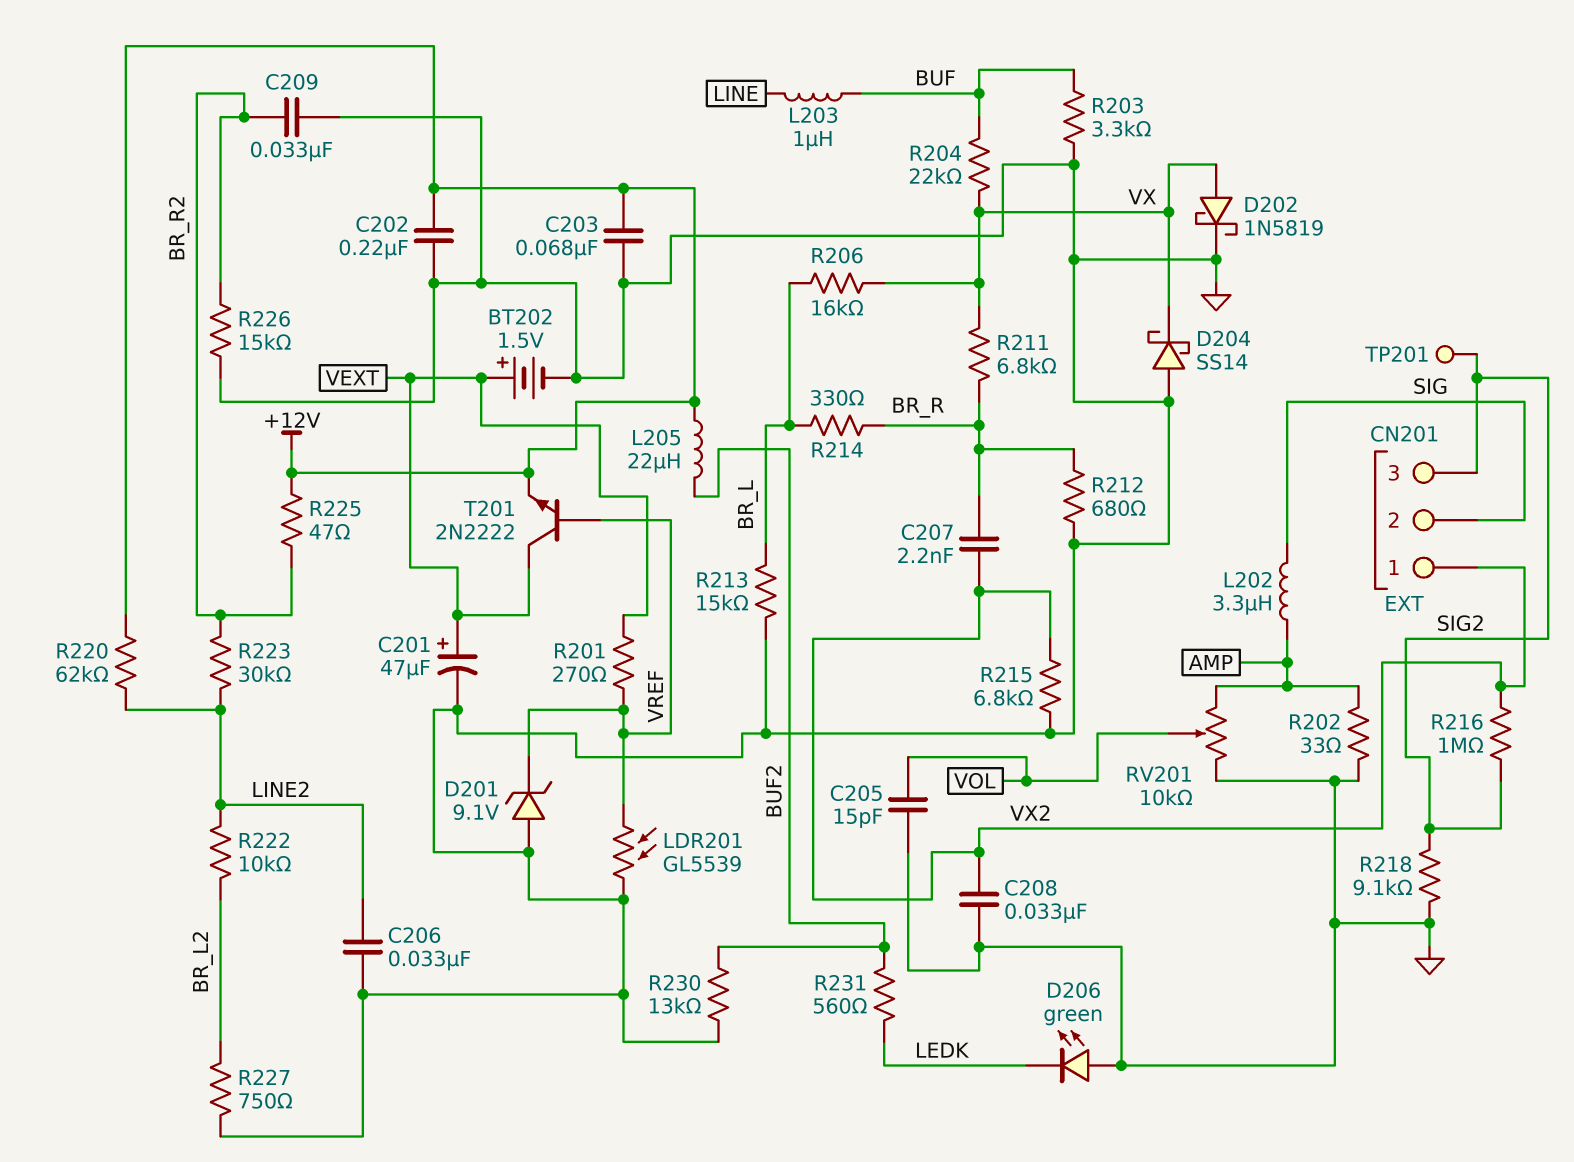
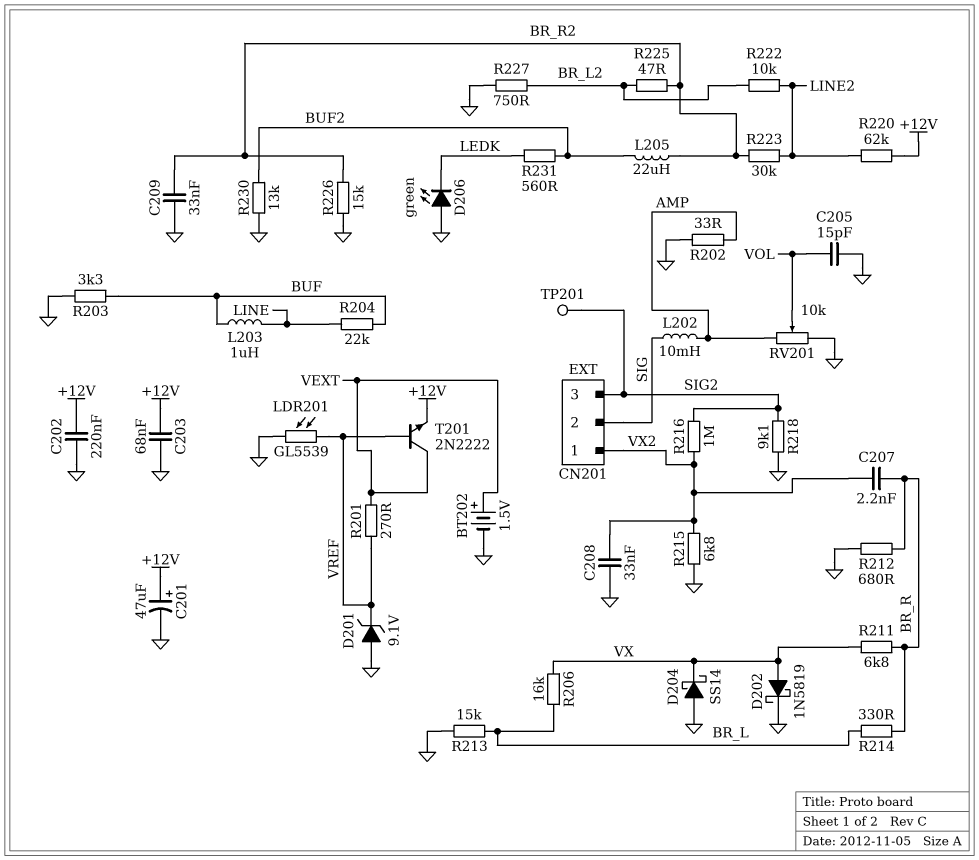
C201: 47uF (plus VEXT, minus GND) -> 47uF (plus +12V, minus GND)
C206: 33nF (GND, LINE2) -> none
L202: 3.3uH (AMP, SIG) -> 10mH (AMP, SIG)
L205: 22uH (+12V, BUF2) -> 22uH (BR_R2, BUF2)
R204: 22k (BUF, VX) -> 22k (BUF, LINE)
R225: 47 (+12V, BR_R2) -> 47 (BR_L2, BR_R2)

